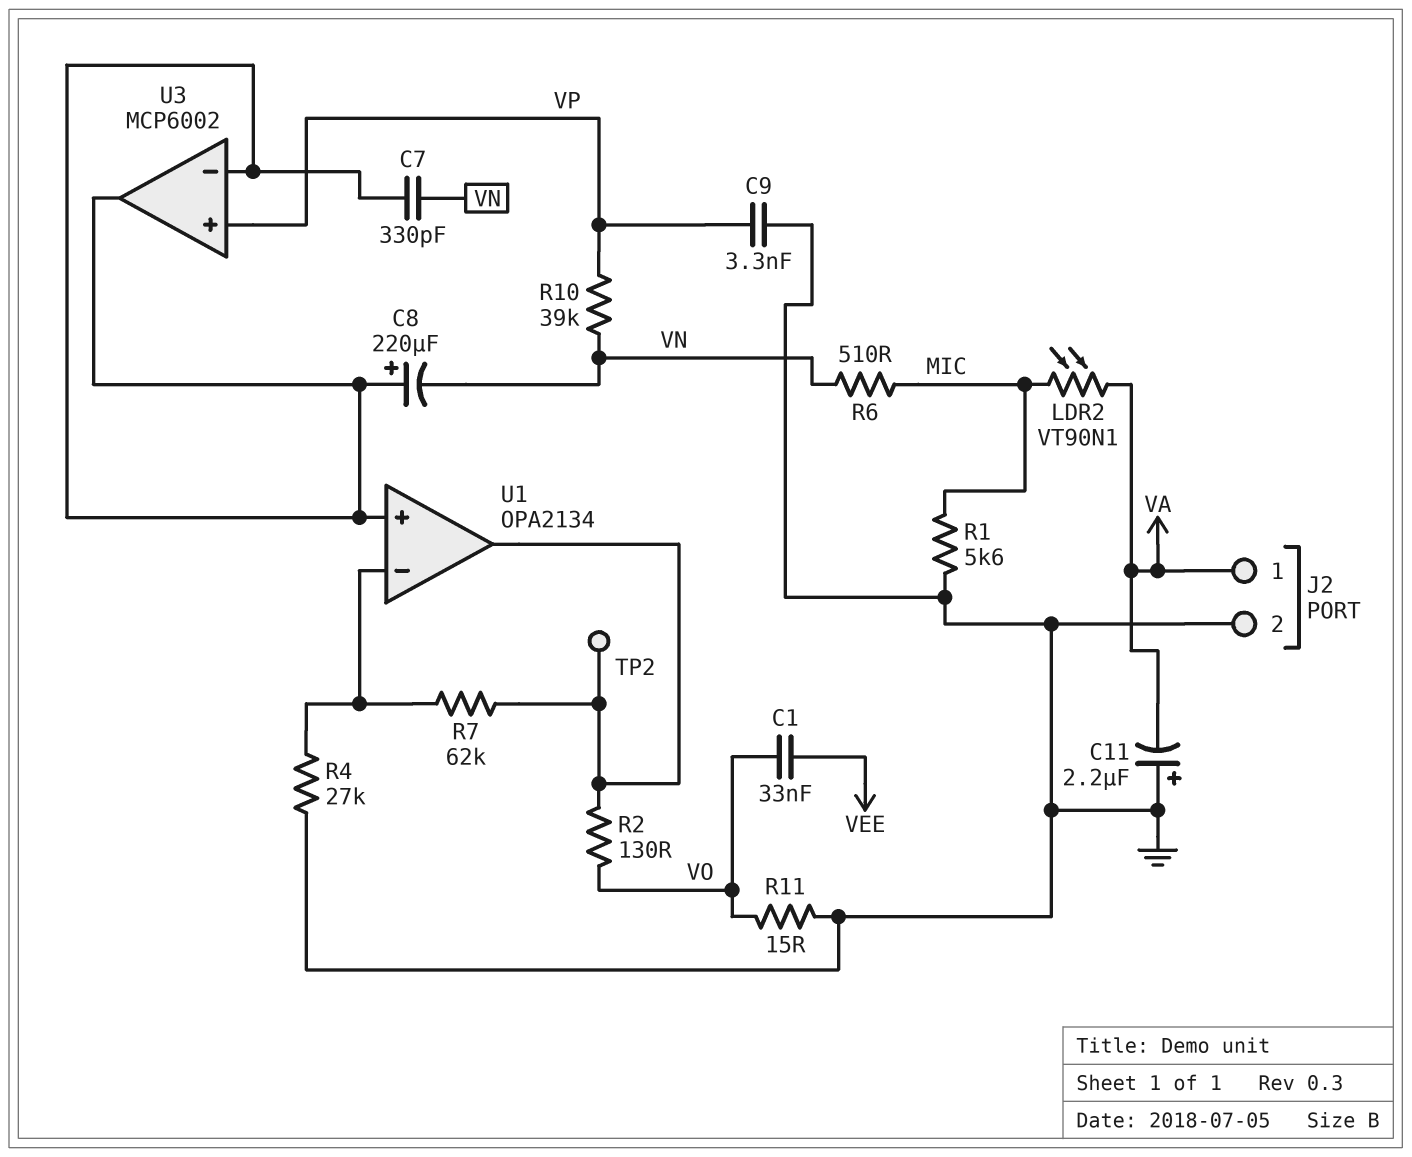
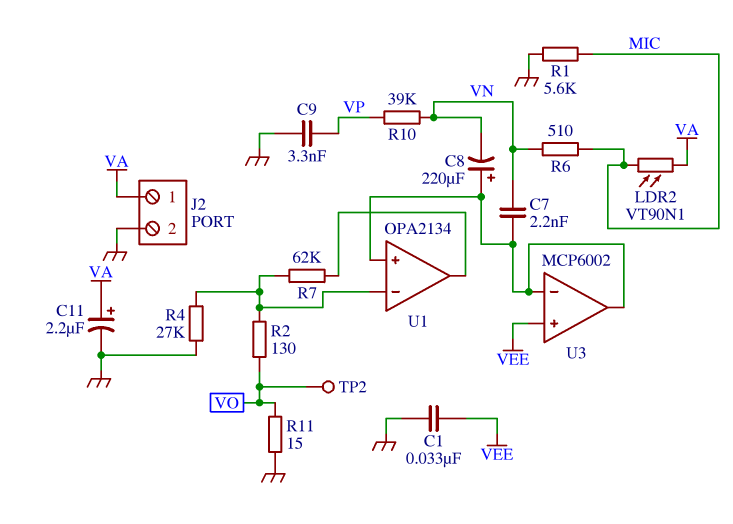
C1: 33nF (VEE, VO) -> 33nF (GND, VEE)
C7: 330pF (U1/in+, VN) -> 2.2nF (U1/in+, VN)
C11: 2.2uF (plus GND, minus VA) -> 2.2uF (plus VA, minus GND)
R2: 130 (U1/out, VO) -> 130 (U1/in-, VO)
TP2: test point (U1/out) -> test point (VO)
U3 pin in+: VP -> VEE

